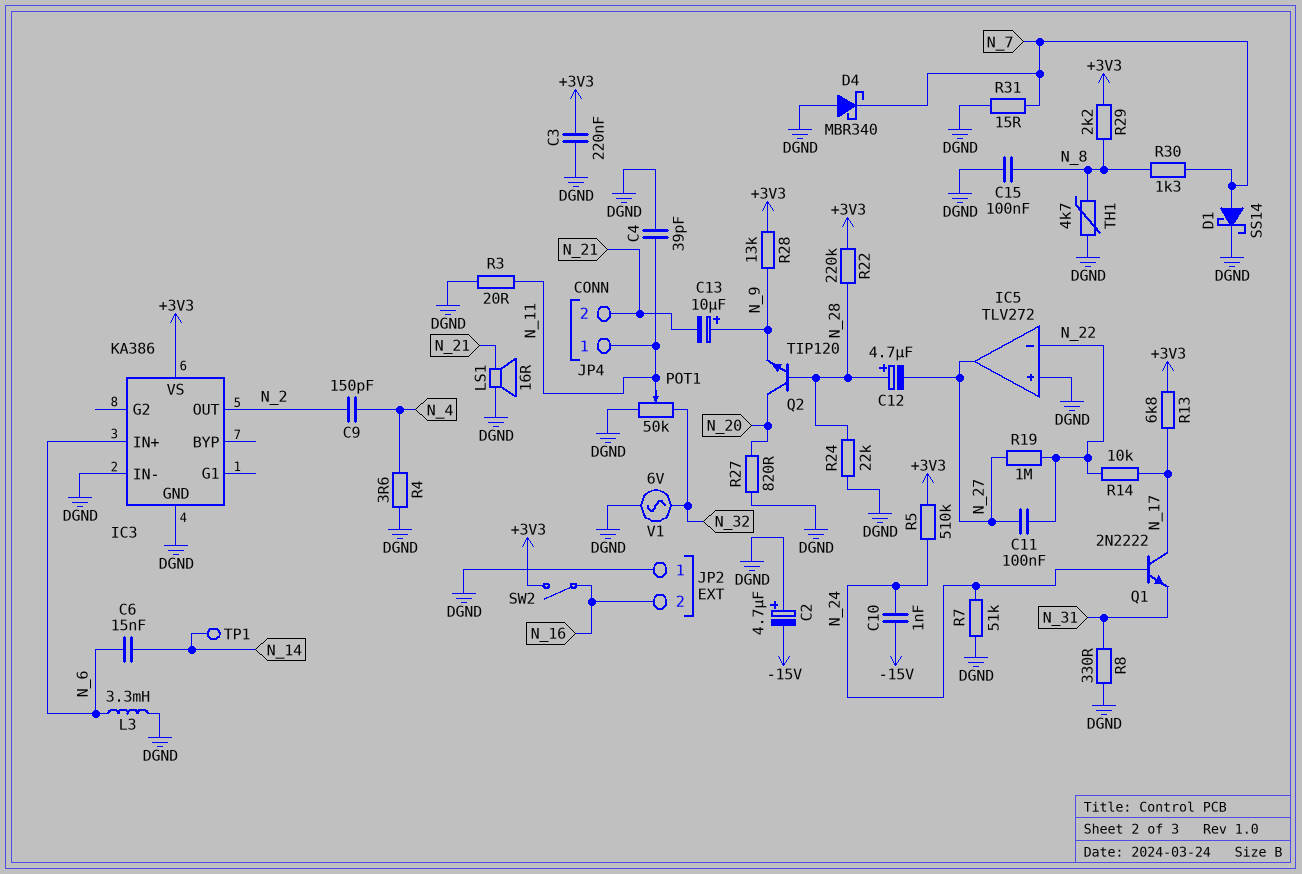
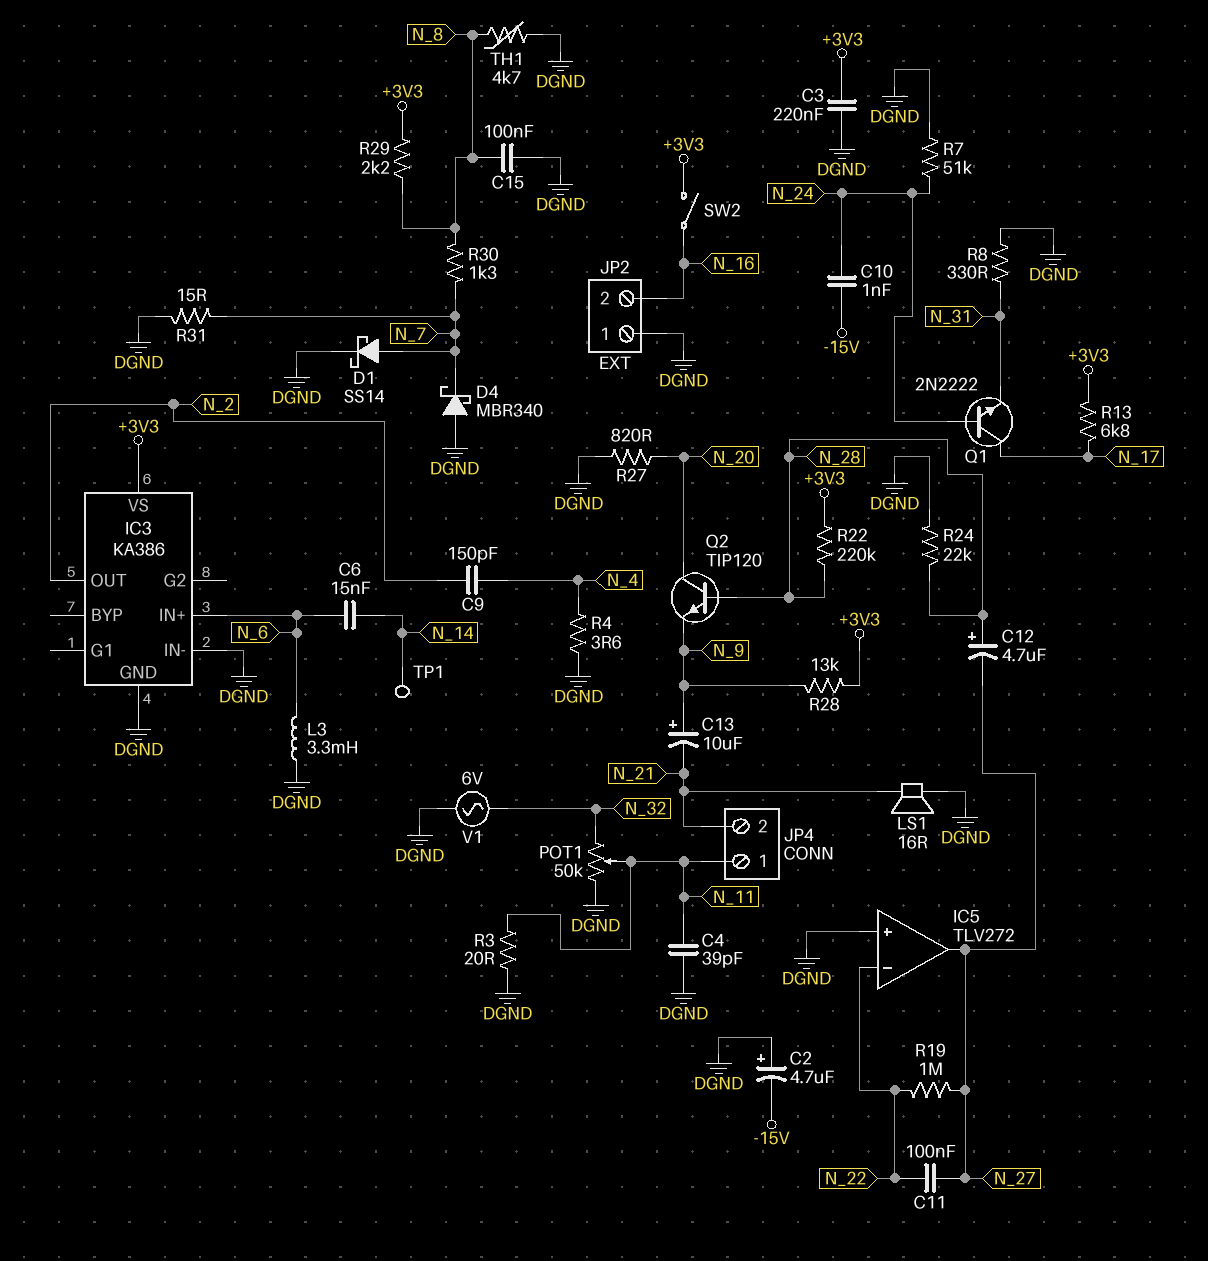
R5: 510k (+3V3, N_24) -> none
R14: 10k (N_17, N_22) -> none

